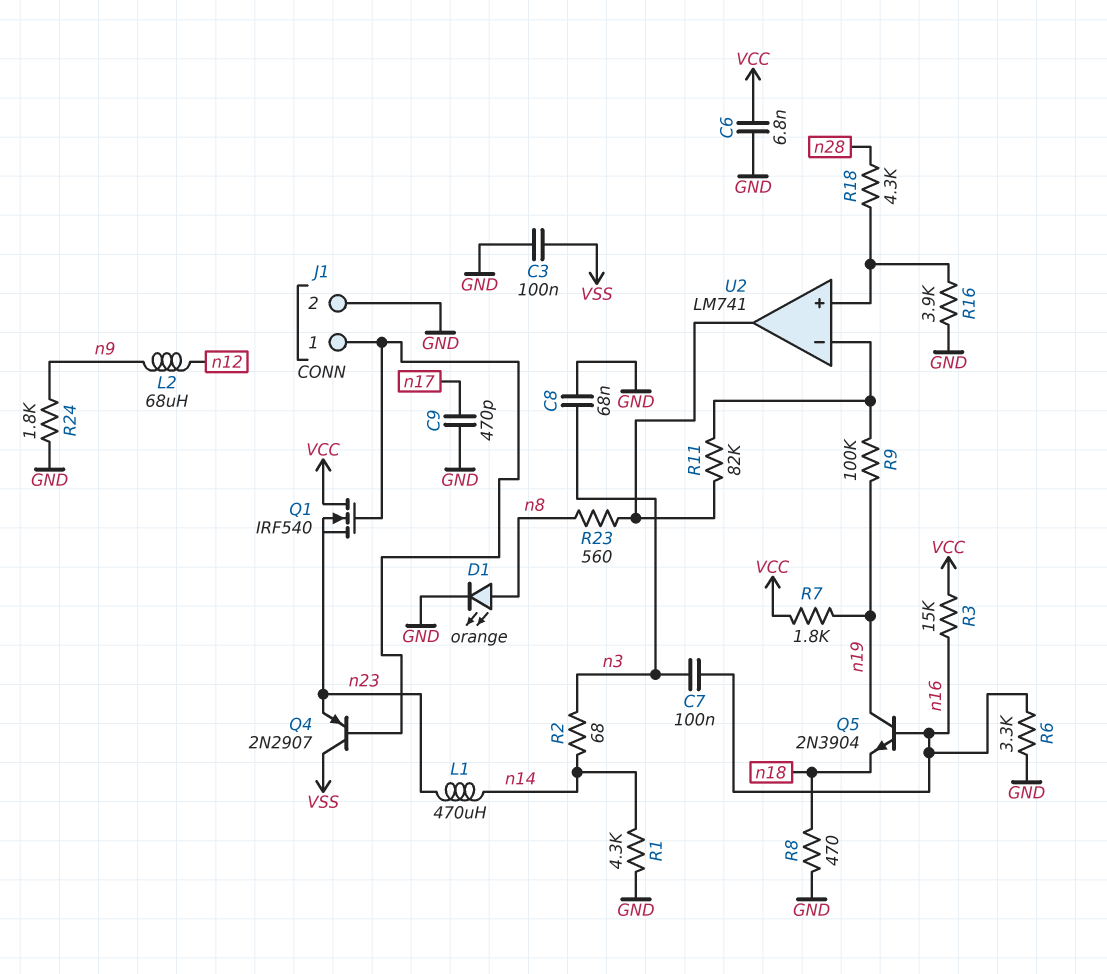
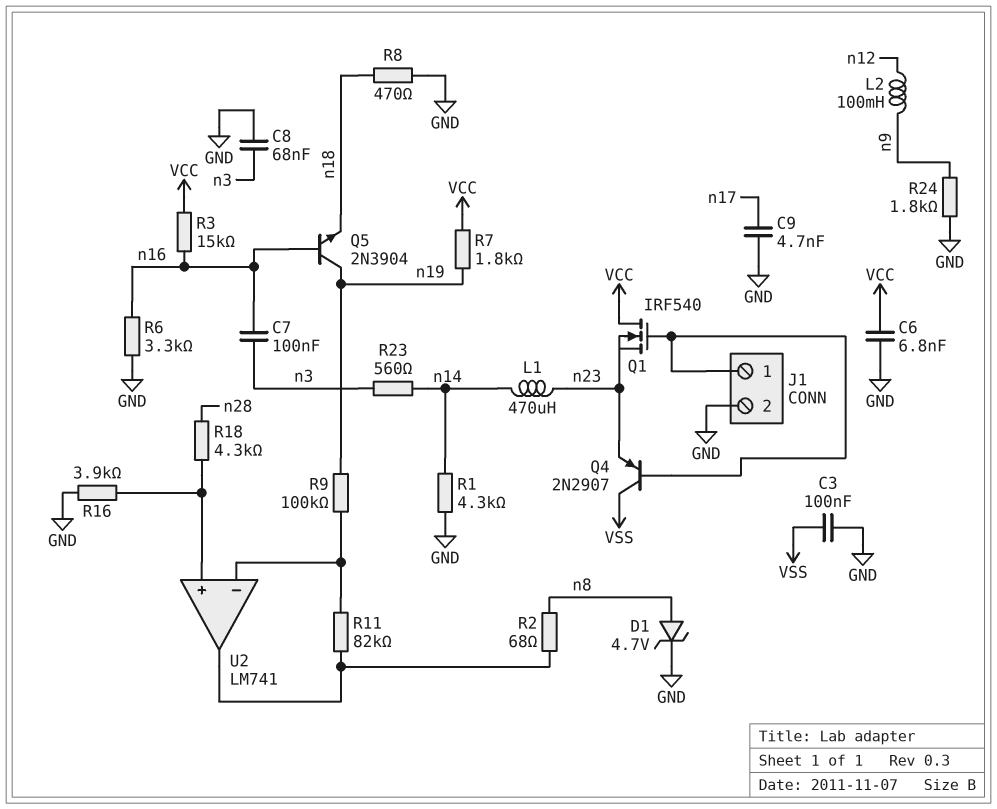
C9: 470pF (GND, n17) -> 4.7nF (GND, n17)
D1: LED orange (A n8, K GND) -> zener 4.7V (A n8, K GND)
L2: 68uH (n9, n12) -> 100mH (n9, n12)
R2: 68 (n3, n14) -> 68 (U2/out, n8)
R23: 560 (U2/out, n8) -> 560 (n3, n14)

